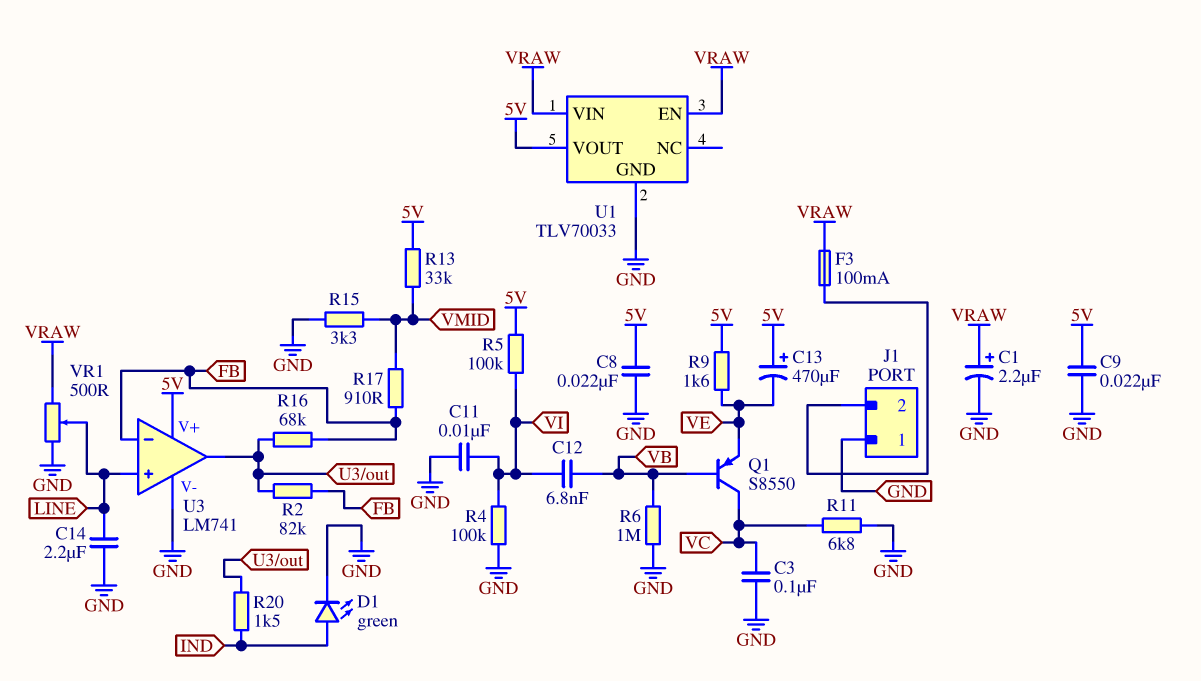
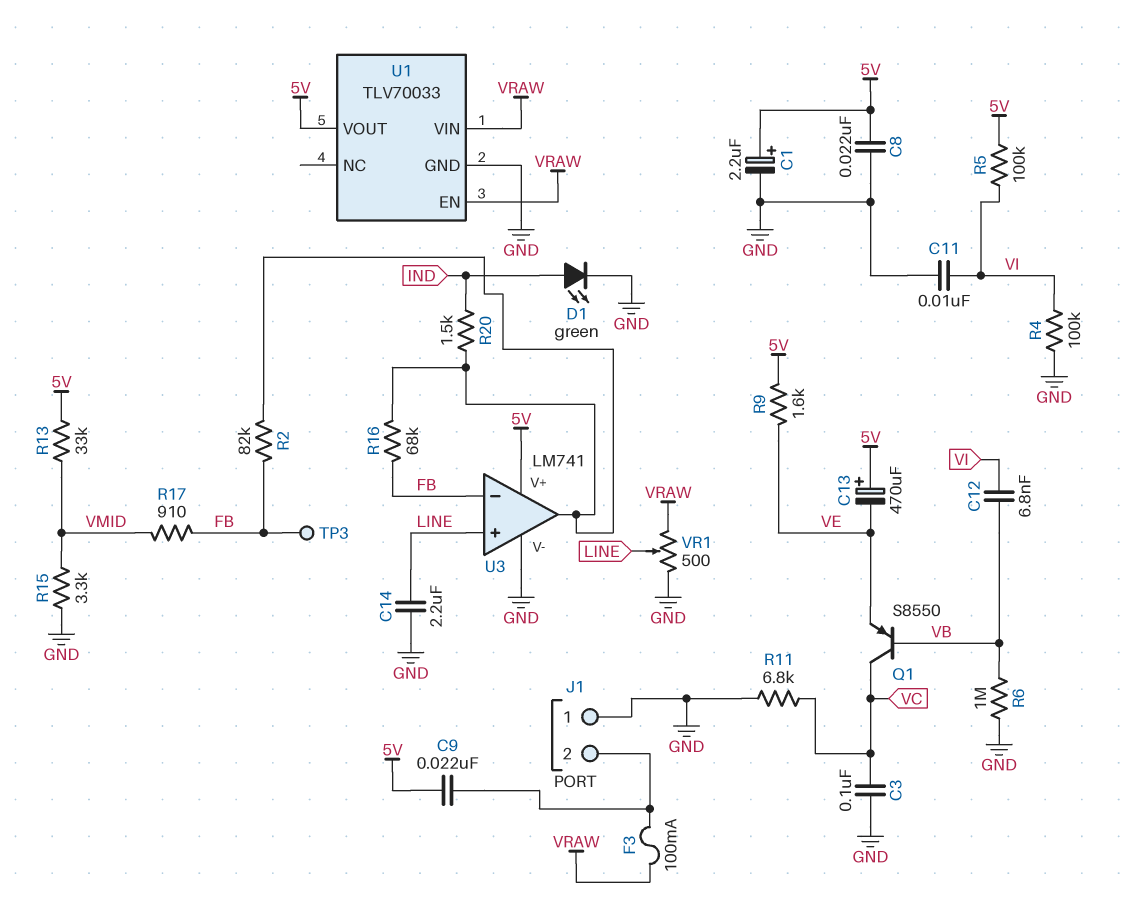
C1: 2.2uF (plus VRAW, minus GND) -> 2.2uF (plus 5V, minus GND)
C9: 22nF (5V, GND) -> 22nF (5V, J1/2)
TP3: none -> test point (FB)

